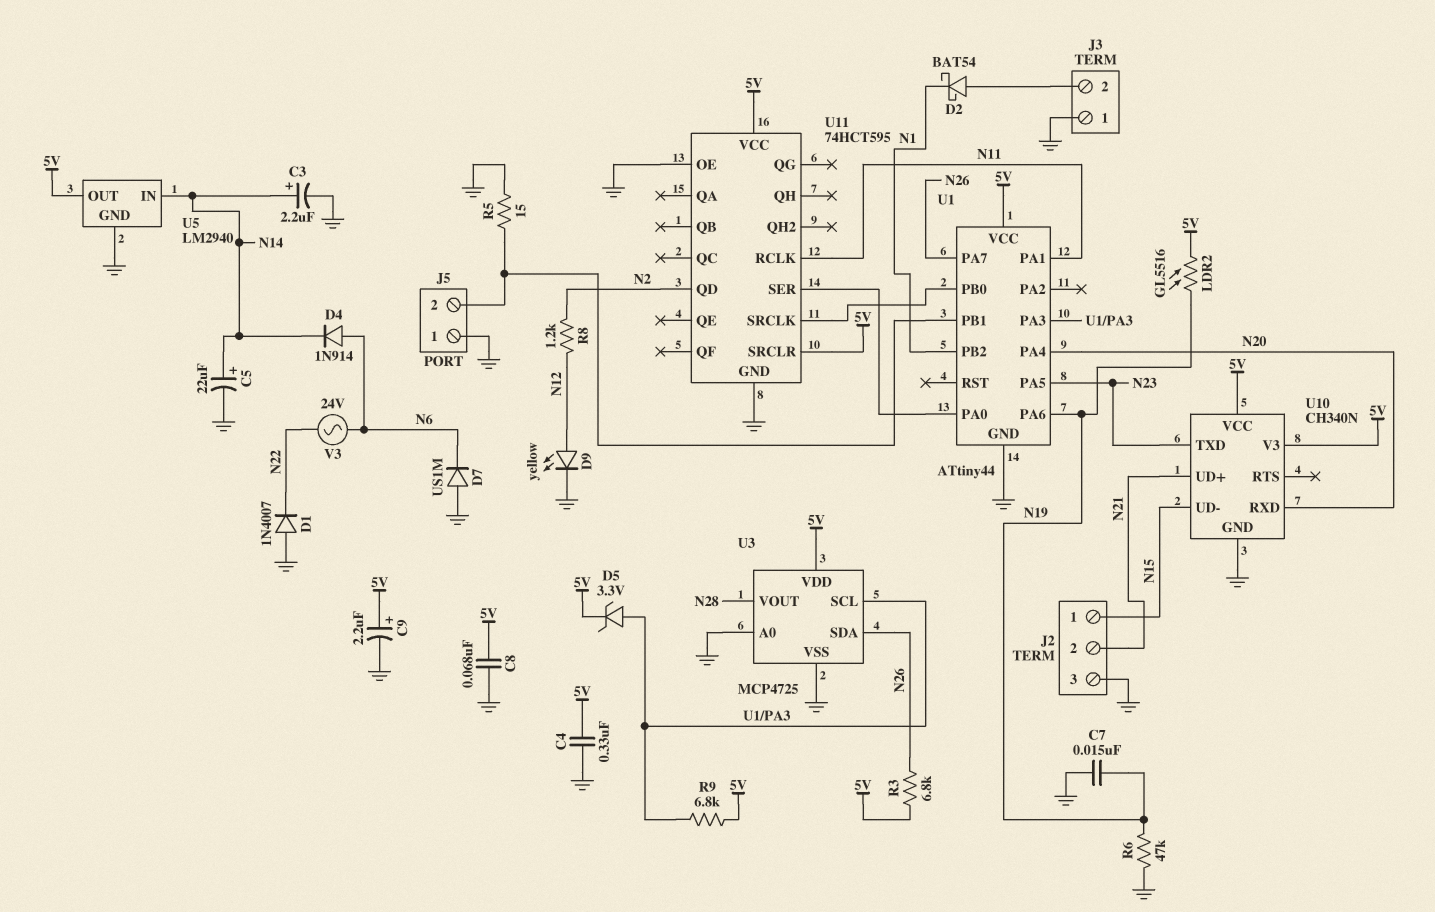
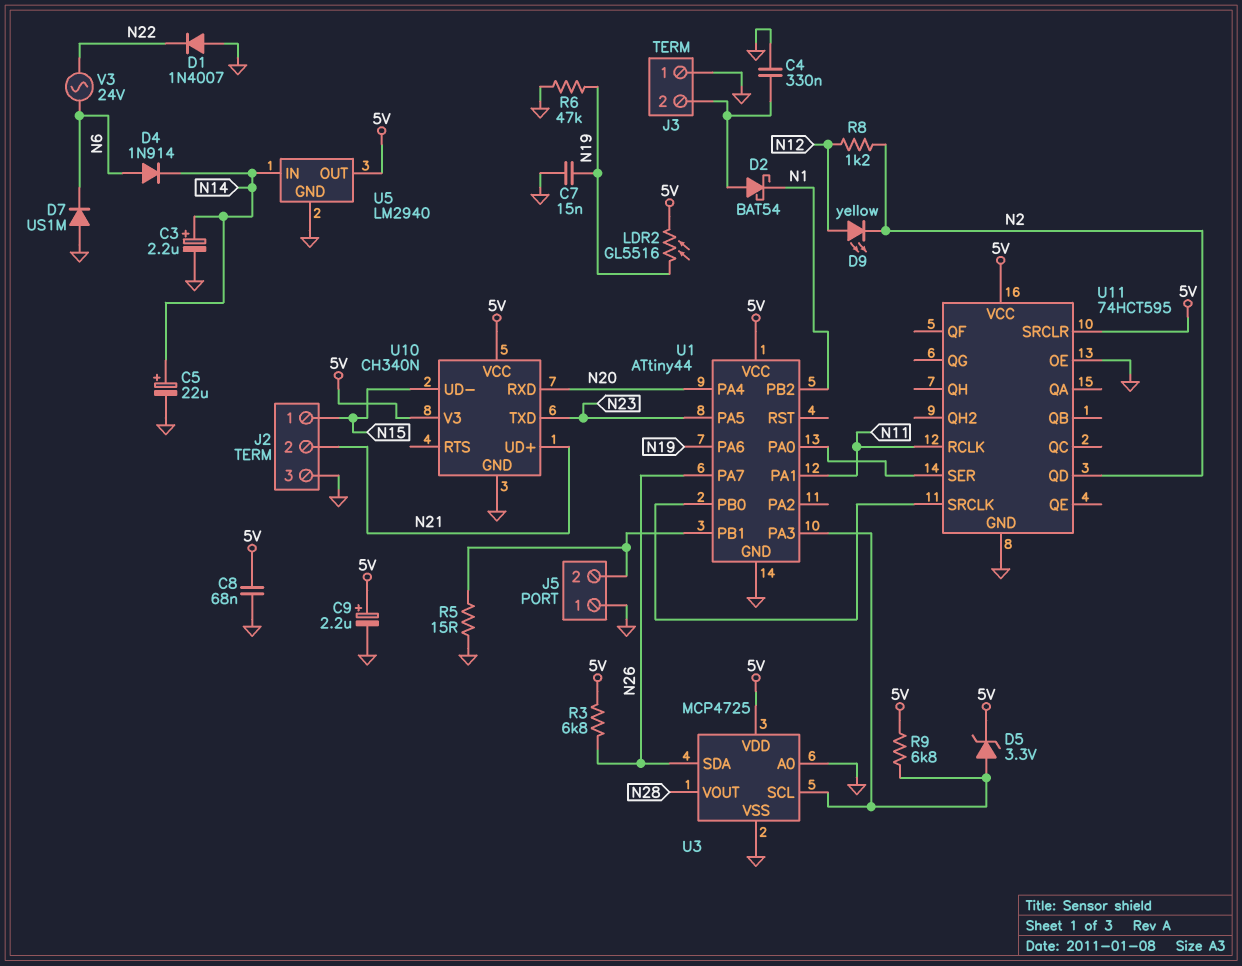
C4: 330nF (5V, GND) -> 330nF (GND, J3/2)
D9: LED yellow (A N12, K GND) -> LED yellow (A N12, K N2)

